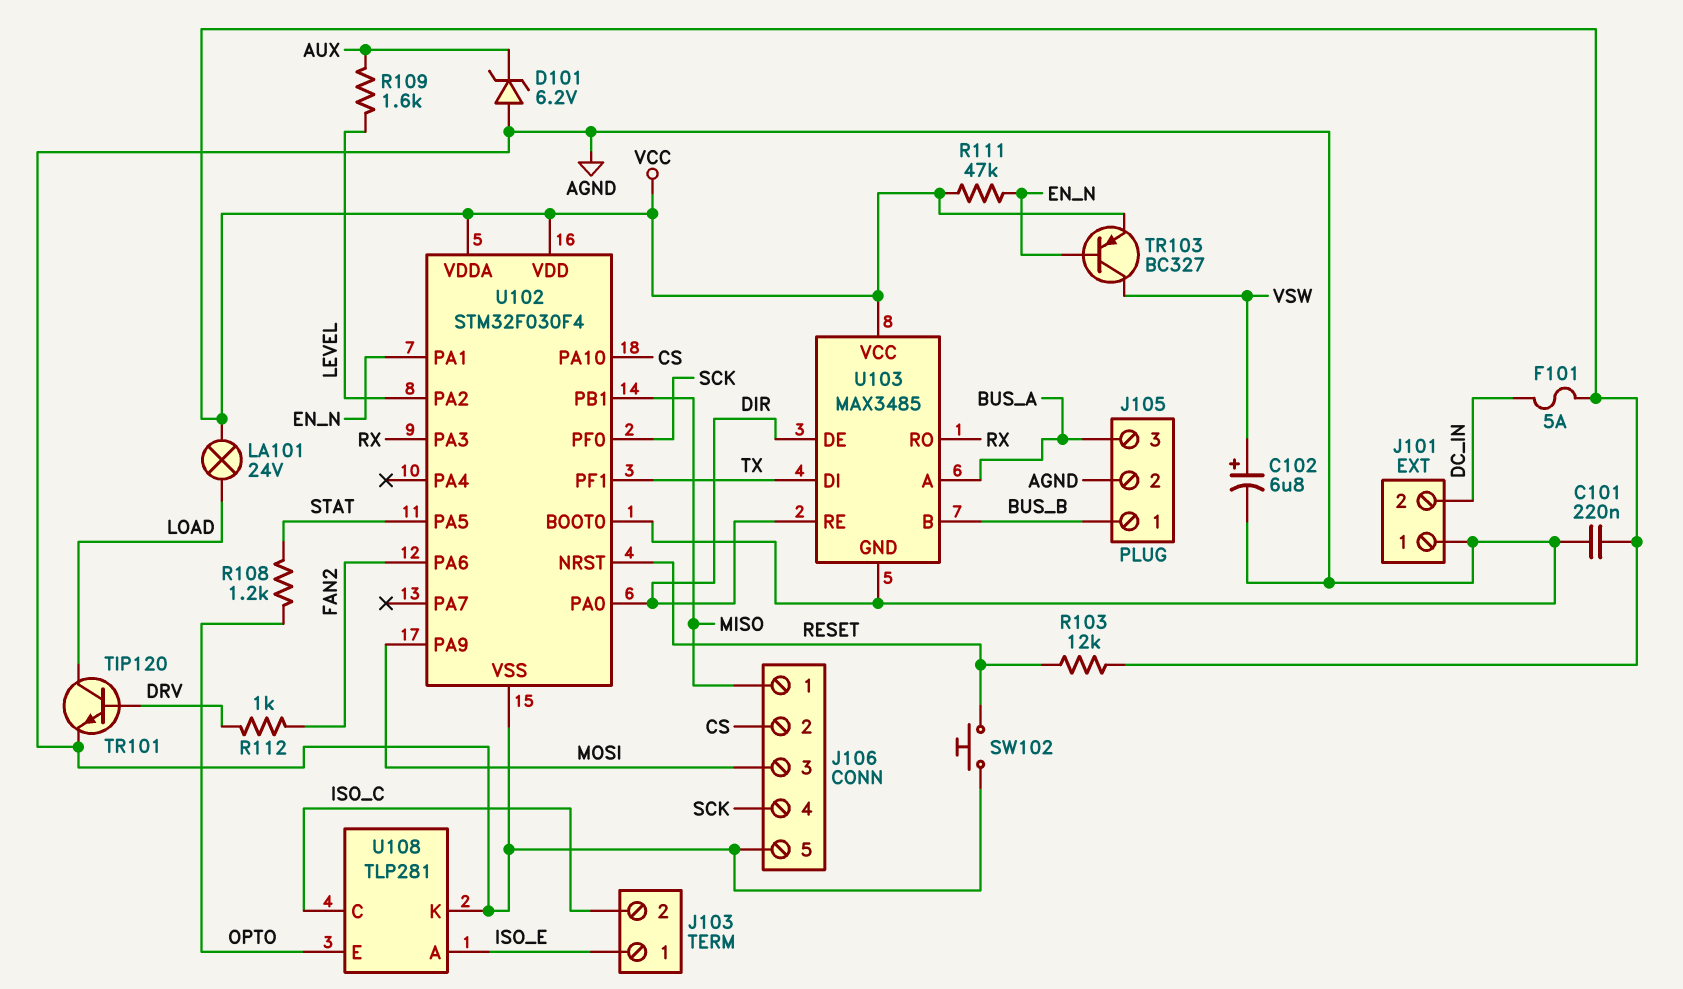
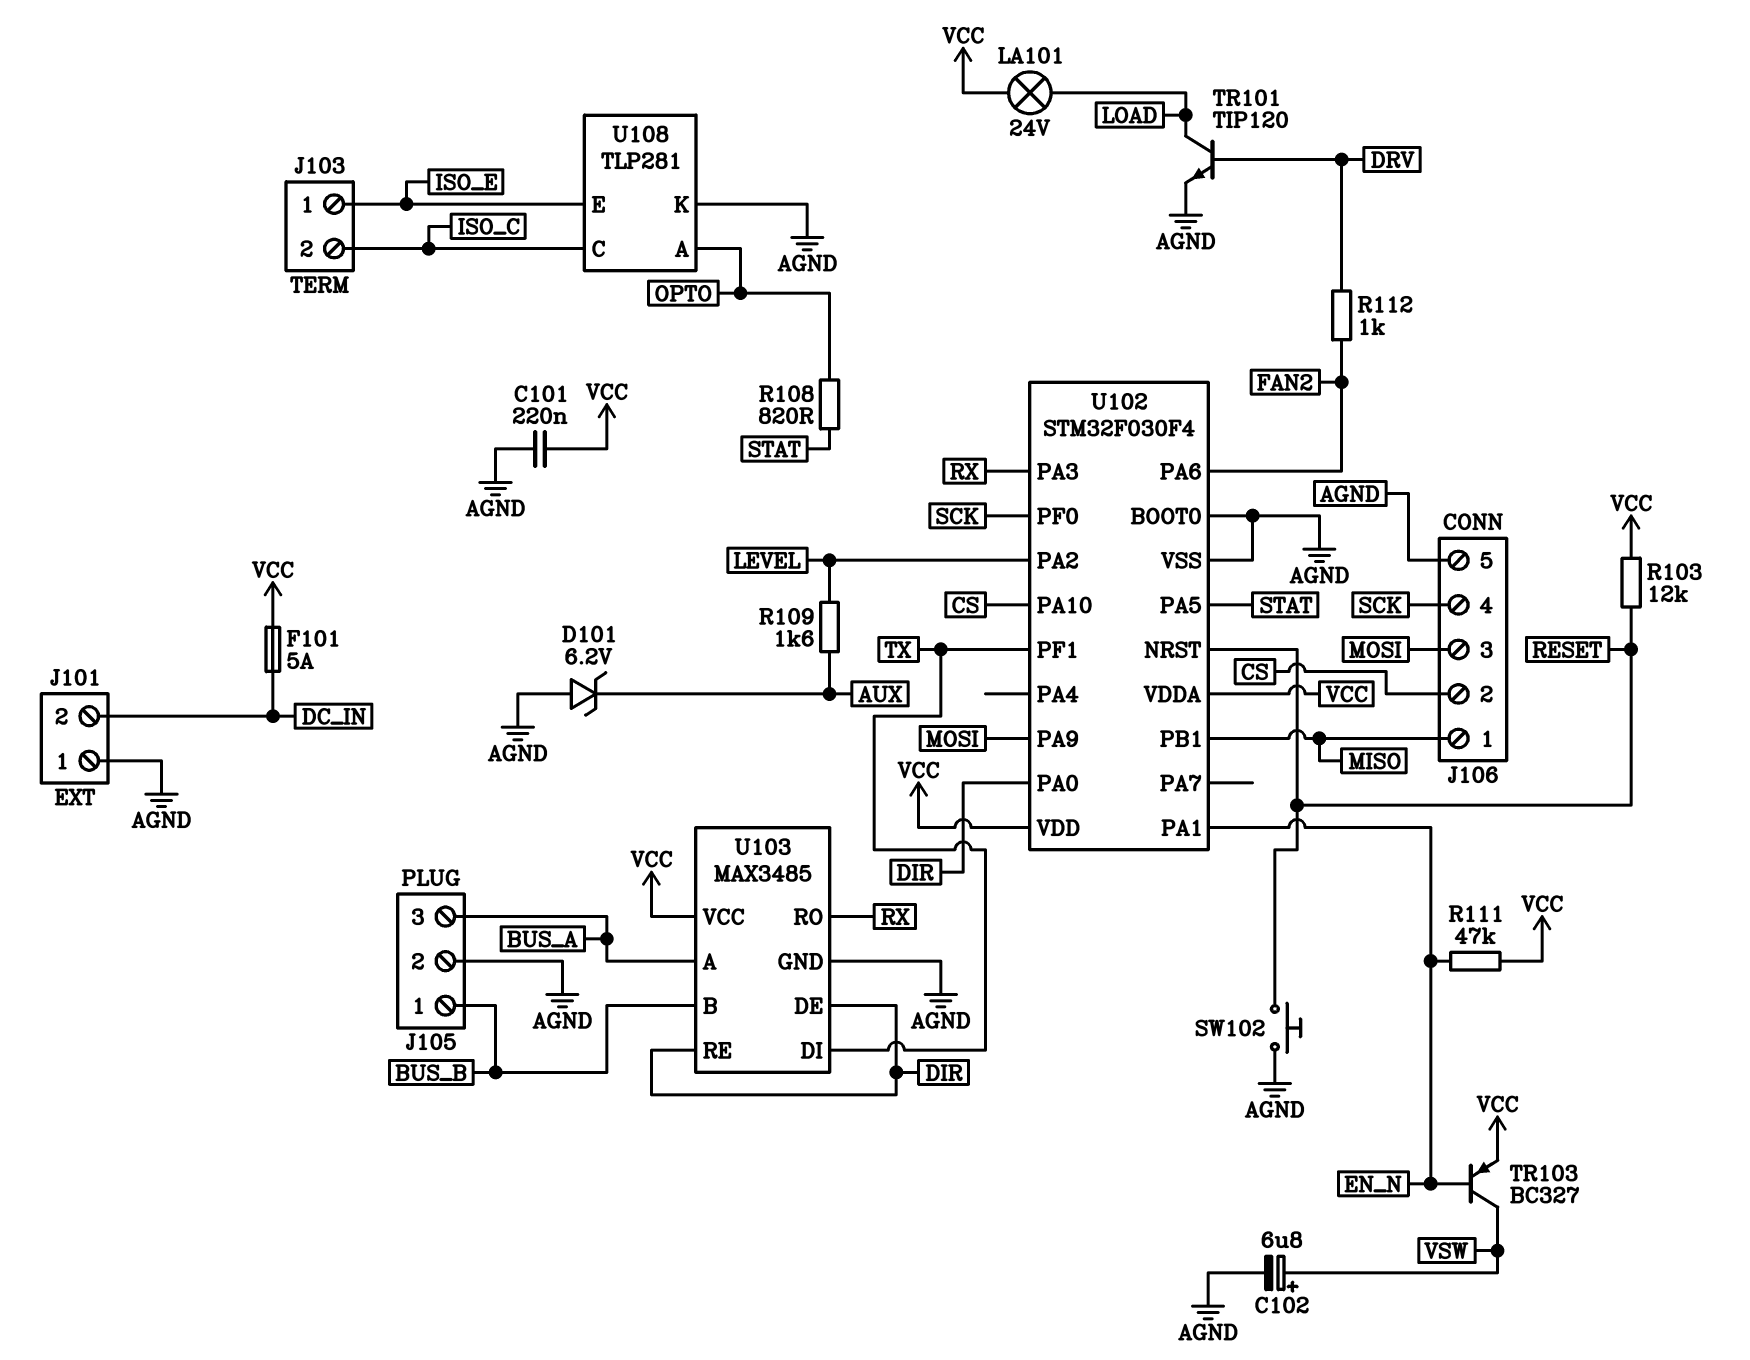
R108: 1.2k (OPTO, STAT) -> 820 (OPTO, STAT)
U108 pin A: ISO_E -> OPTO
U108 pin E: OPTO -> ISO_E

